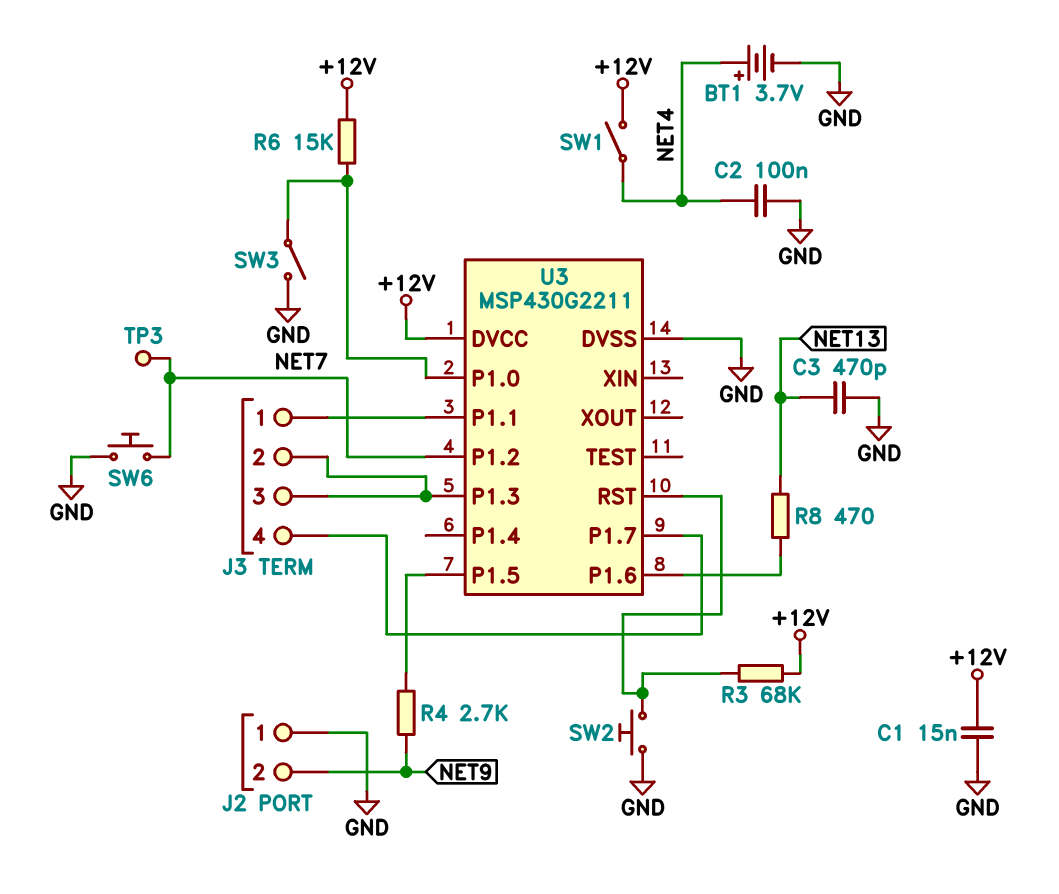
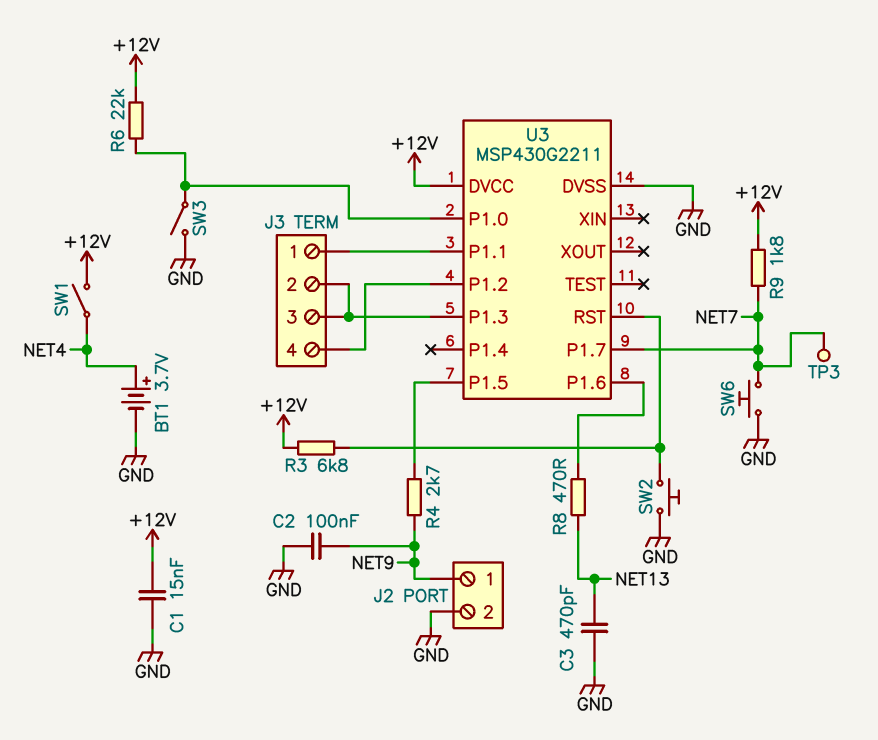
C2: 100nF (GND, NET4) -> 100nF (GND, NET9)
J2 pin 1: GND -> NET9
J2 pin 2: NET9 -> GND
R3: 68k (+12V, U3/RST) -> 6.8k (+12V, U3/RST)
R6: 15k (+12V, U3/P1.0) -> 22k (+12V, U3/P1.0)
R9: none -> 1.8k (+12V, NET7)
U3 pin P1.2: NET7 -> J3/4
U3 pin P1.7: J3/4 -> NET7

